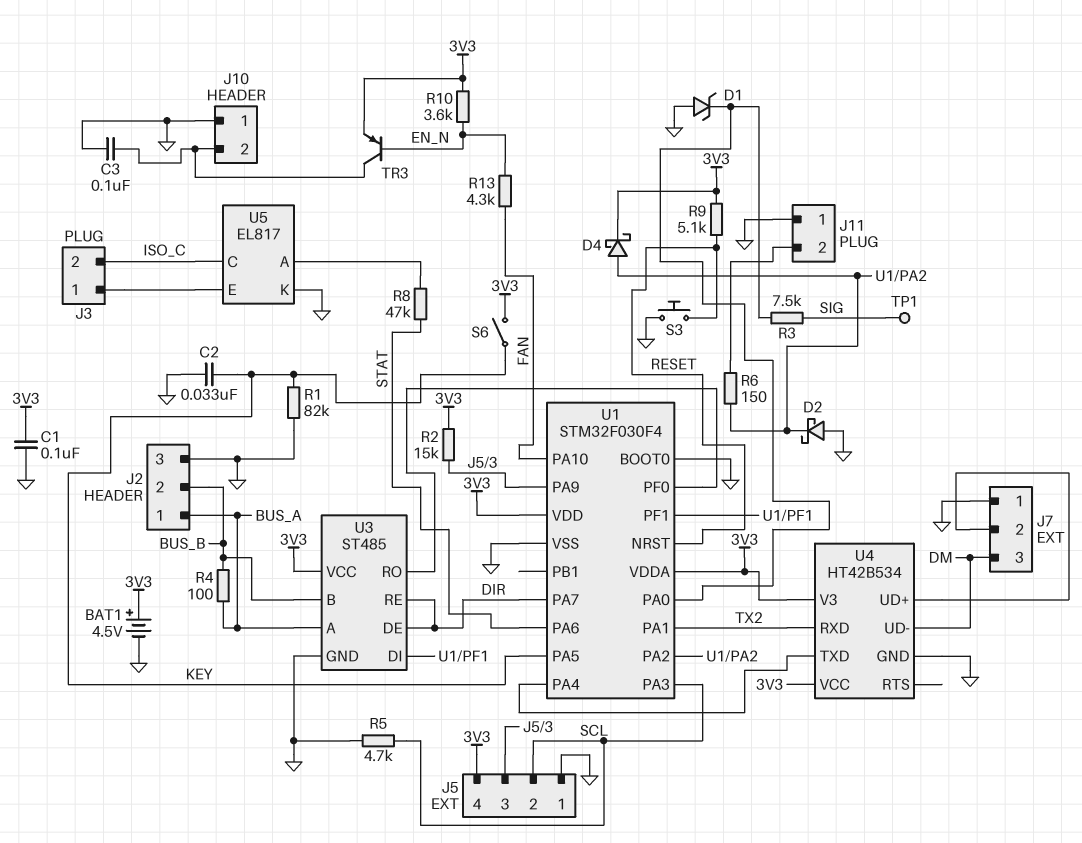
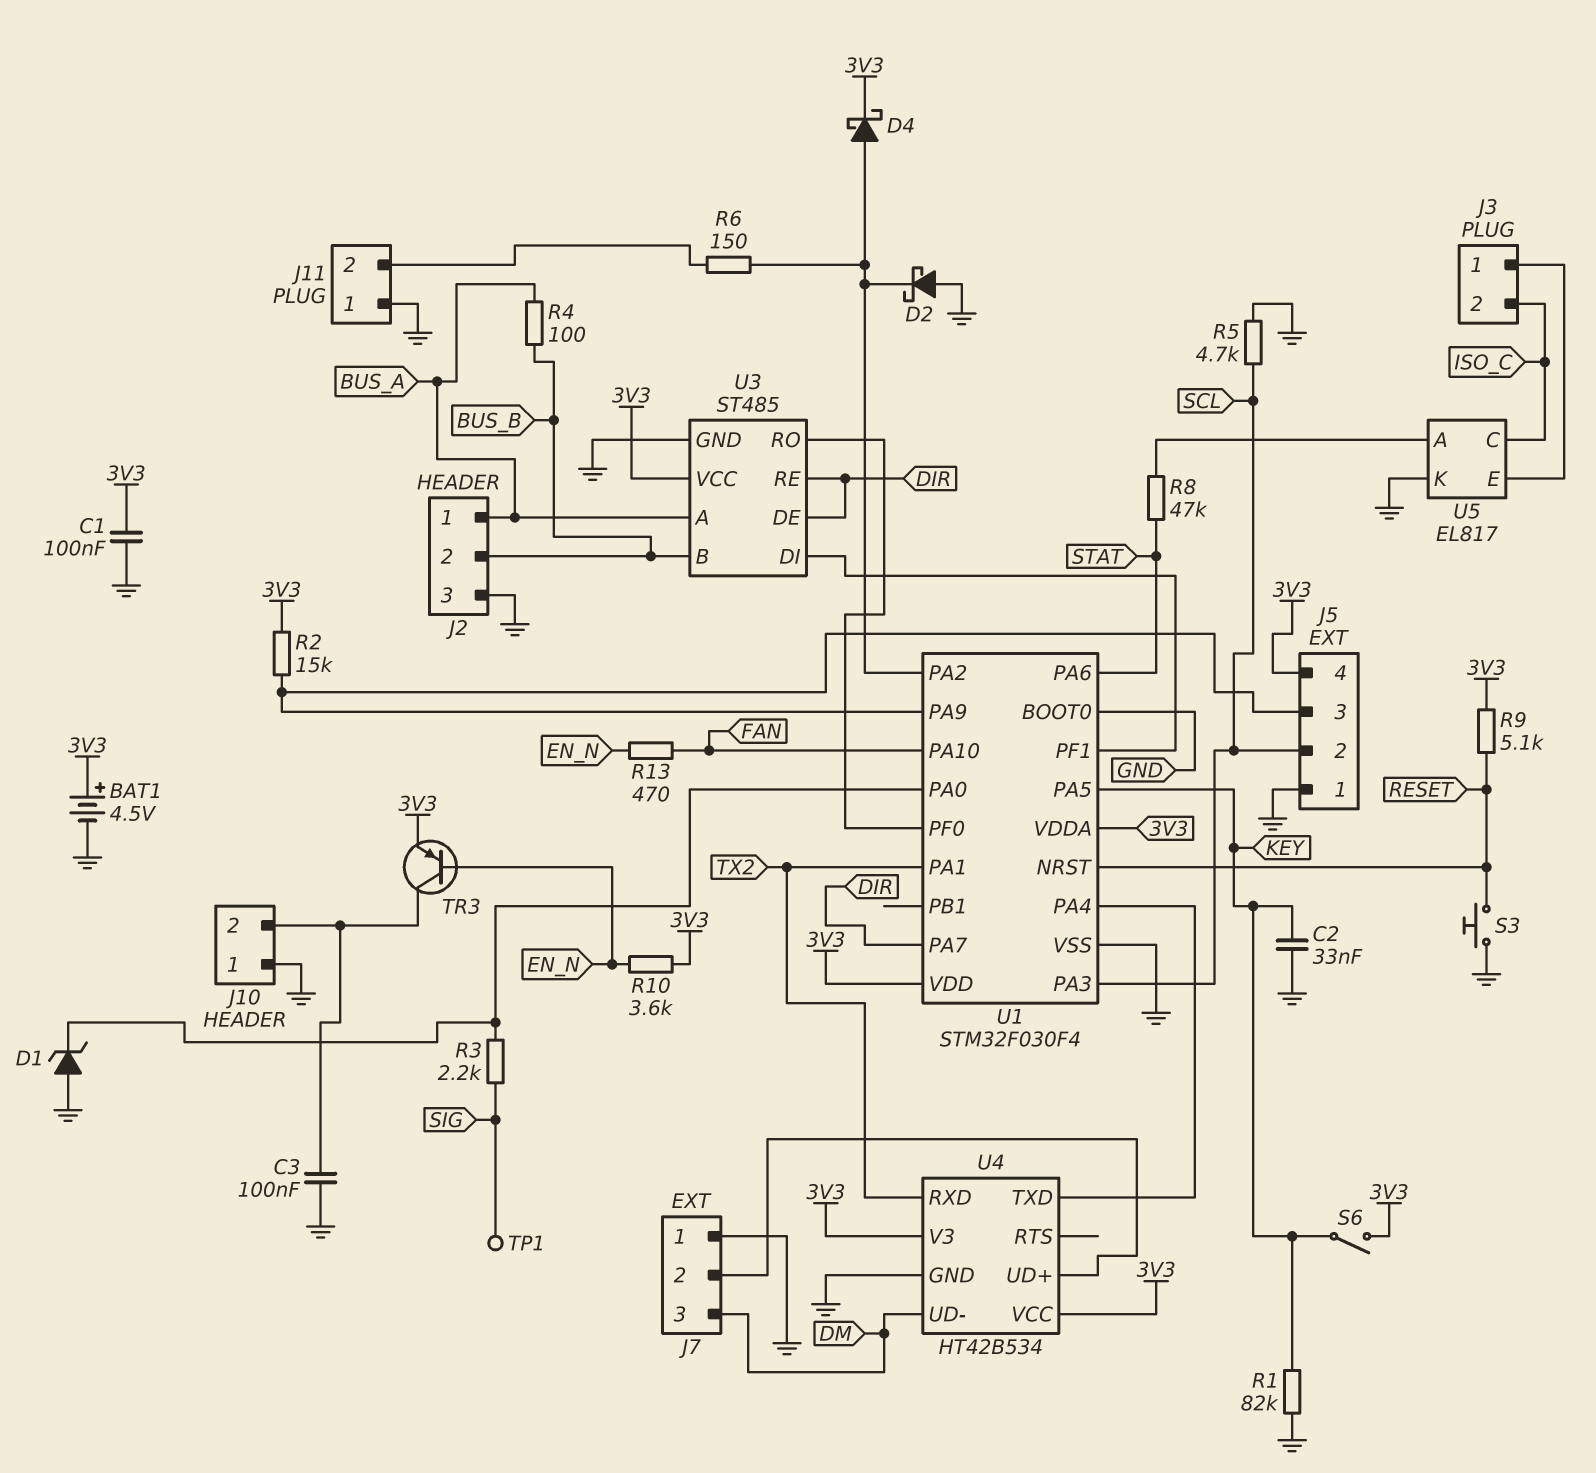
R3: 7.5k (SIG, U1/PA0) -> 2.2k (SIG, U1/PA0)
R13: 4.3k (EN_N, FAN) -> 470 (EN_N, FAN)

